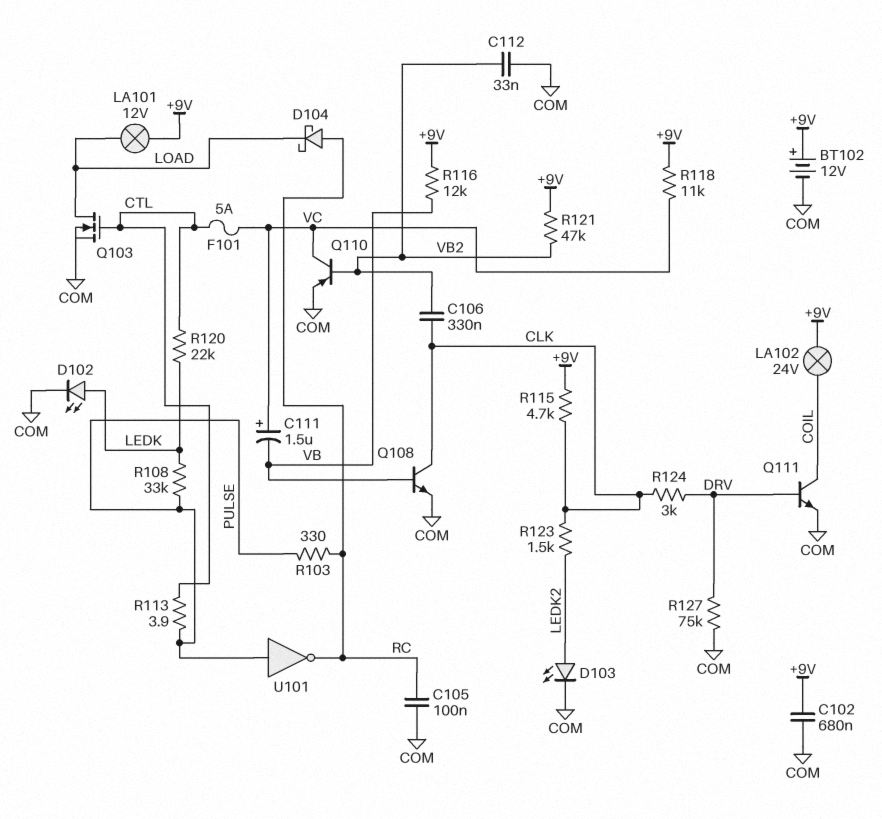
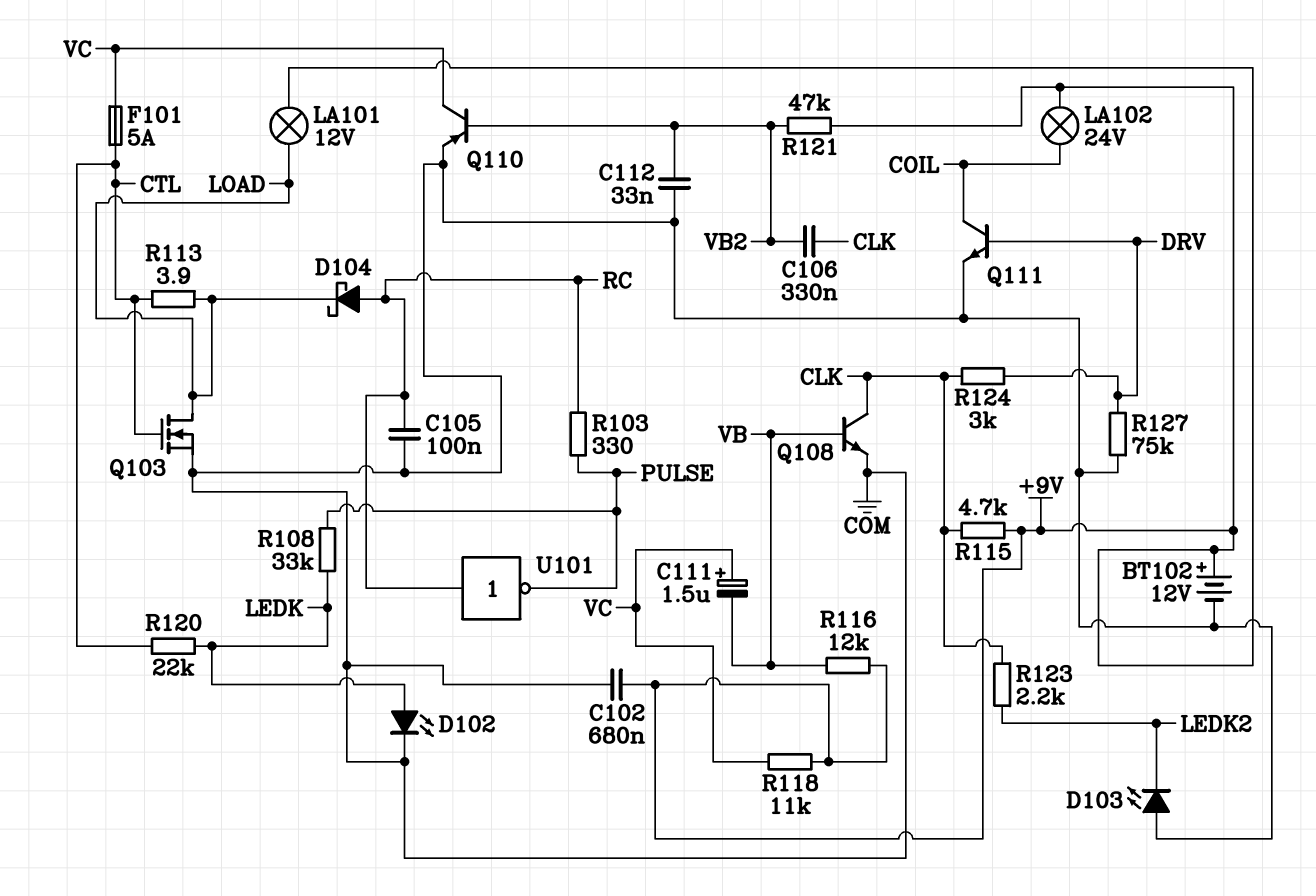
D103: LED (A LEDK2, K COM) -> LED (A COM, K LEDK2)
R113: 3.9 (CTL, PULSE) -> 3.9 (CTL, LOAD)
R123: 1.5k (CLK, LEDK2) -> 2.2k (CLK, LEDK2)
U101: NOT (in PULSE, out RC) -> NOT (in RC, out PULSE)

